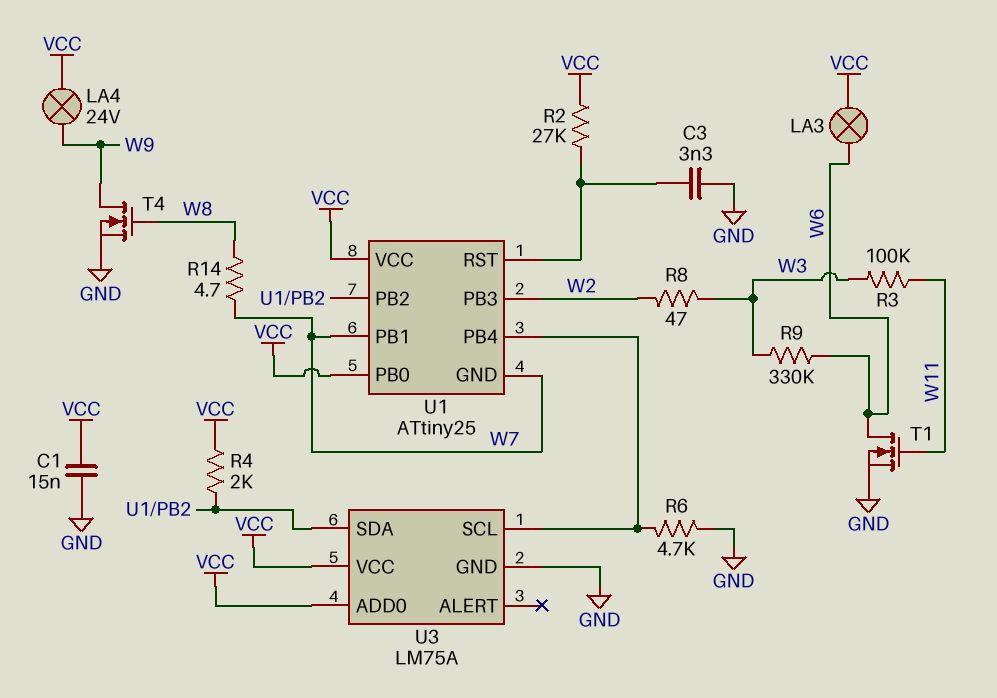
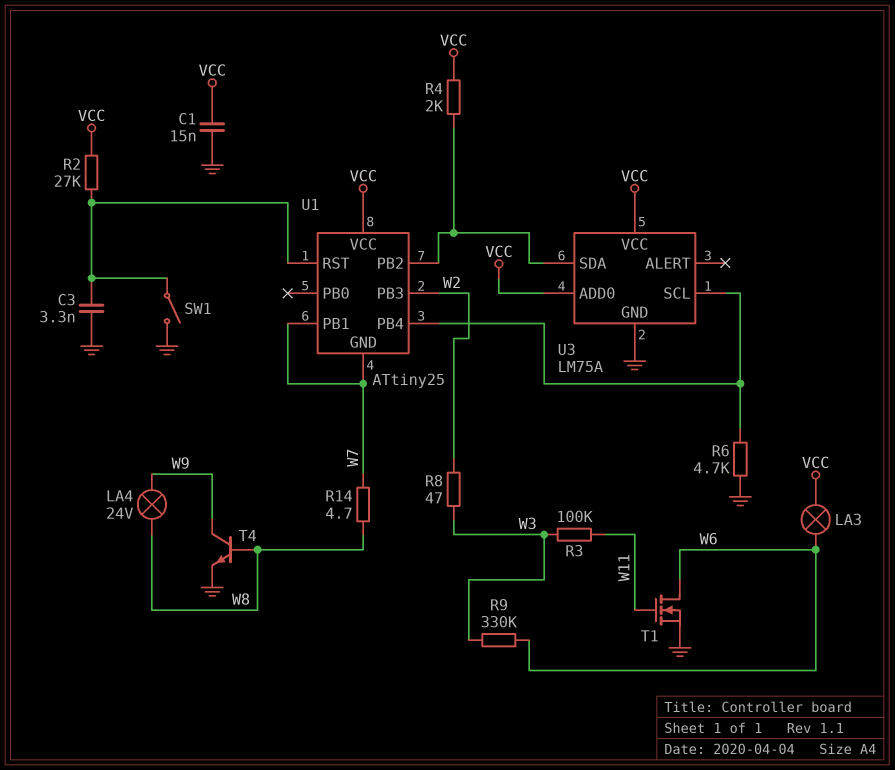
LA4: lamp 24V (VCC, W9) -> lamp 24V (W8, W9)
SW1: none -> switch (GND, U1/RST)
T4: NMOS (G W8, D W9, S GND) -> NPN (B W8, C W9, E GND)
U1 pin PB0: VCC -> none

